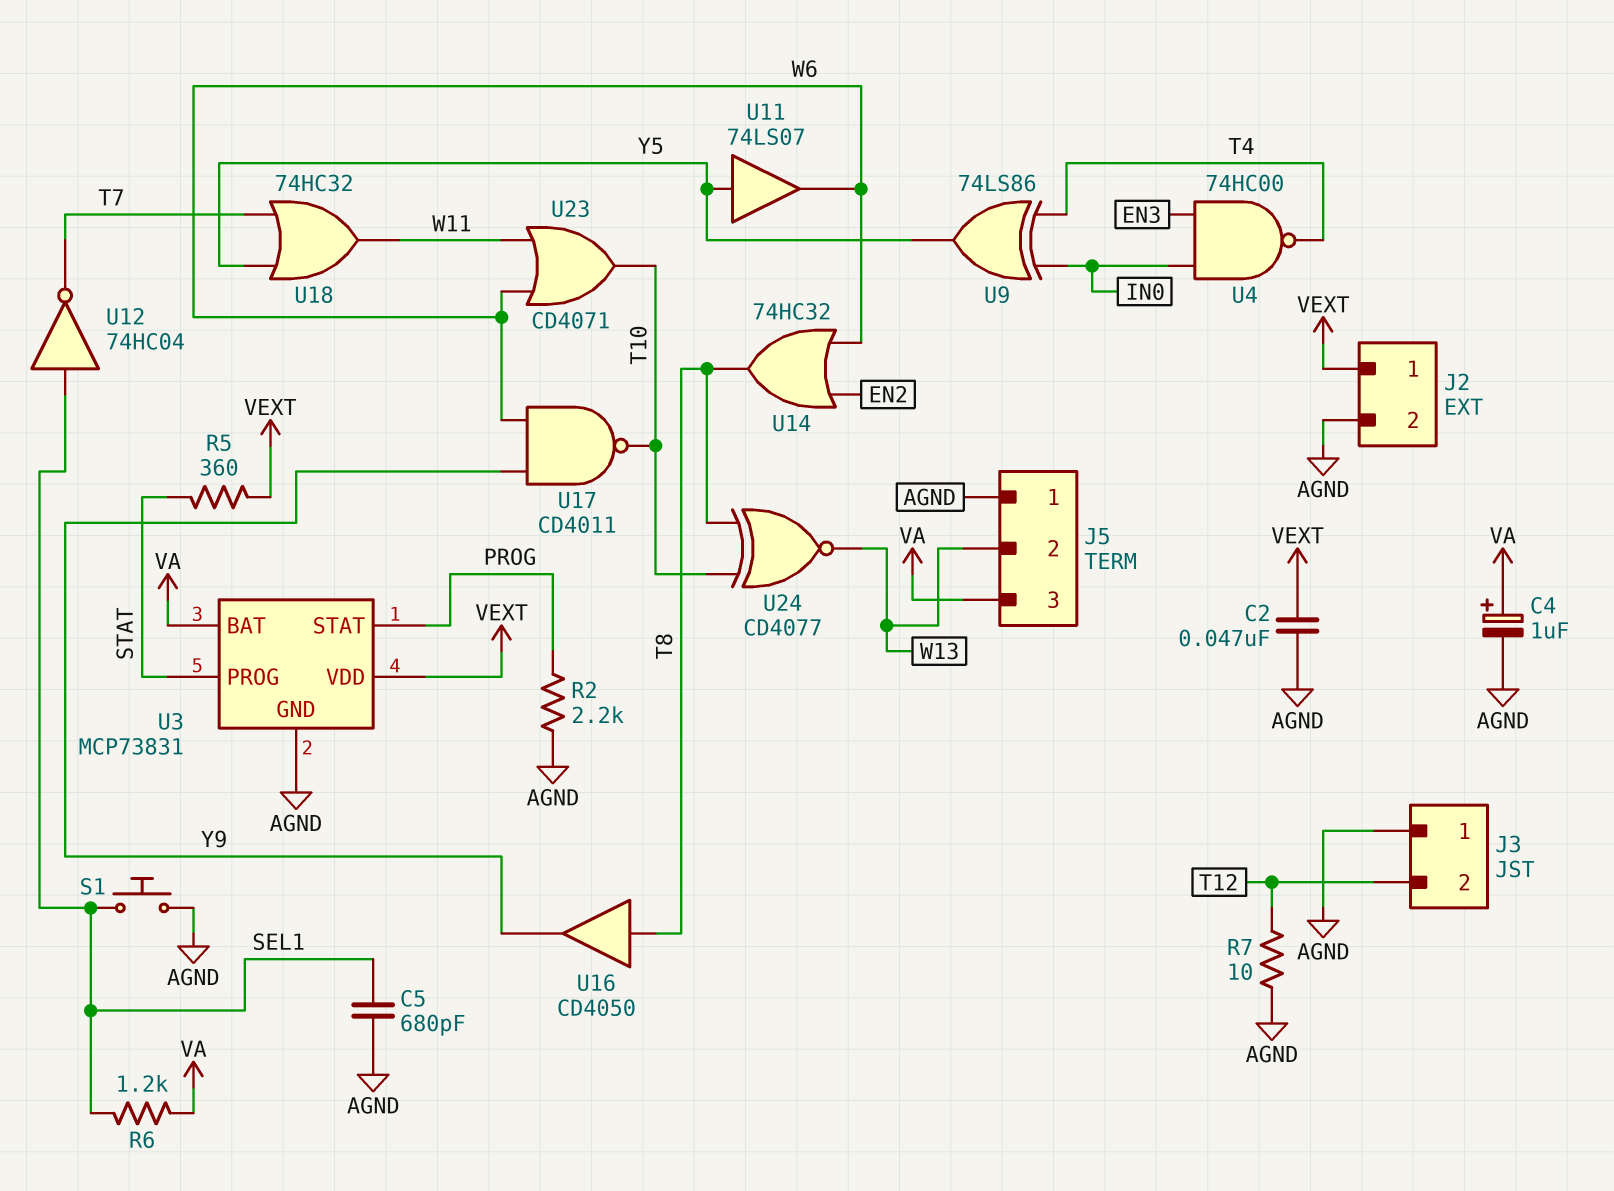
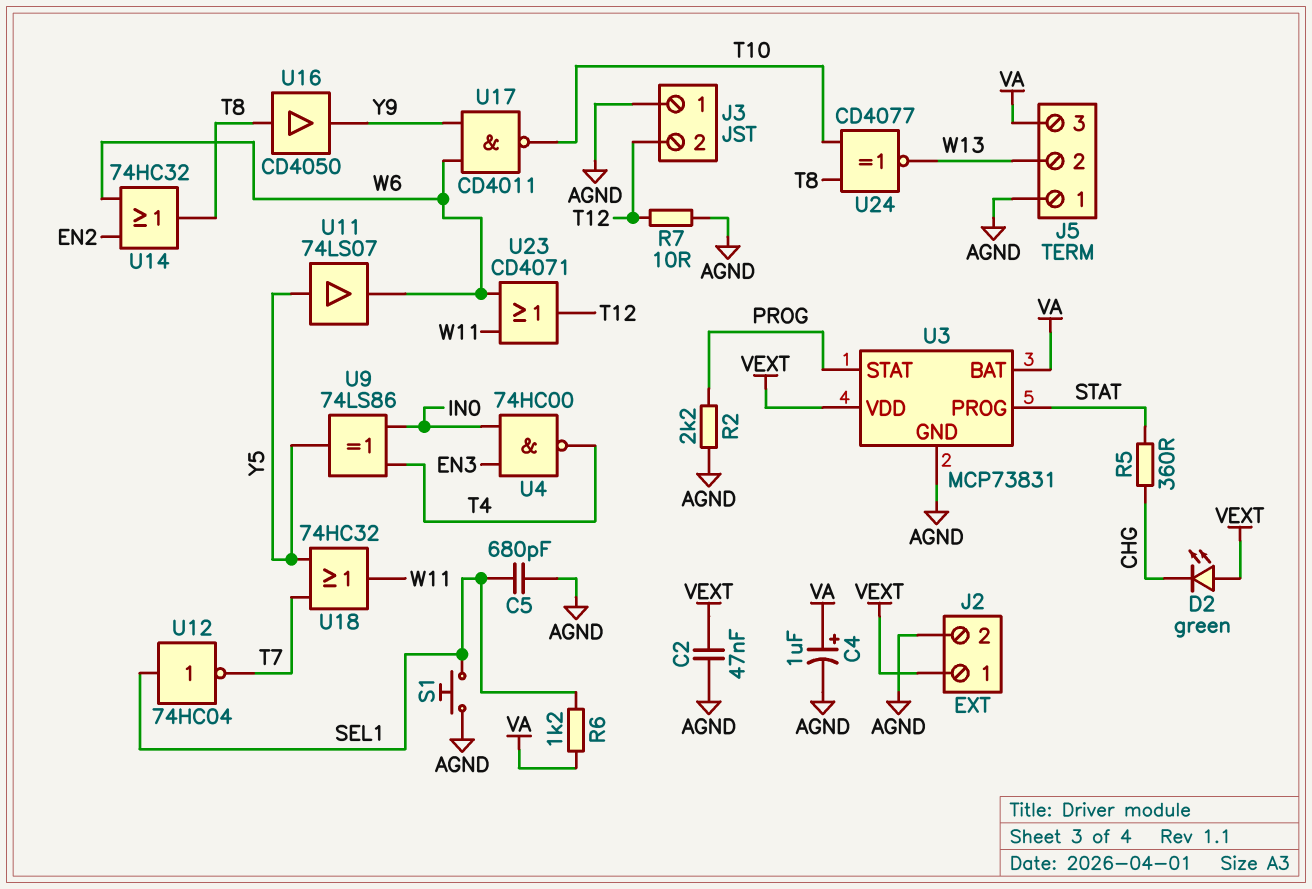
D2: none -> LED green (A VEXT, K CHG)
R5: 360 (STAT, VEXT) -> 360 (CHG, STAT)
U23: OR CD4071 (in W6, in W11, out T10) -> OR CD4071 (in W6, in W11, out T12)

